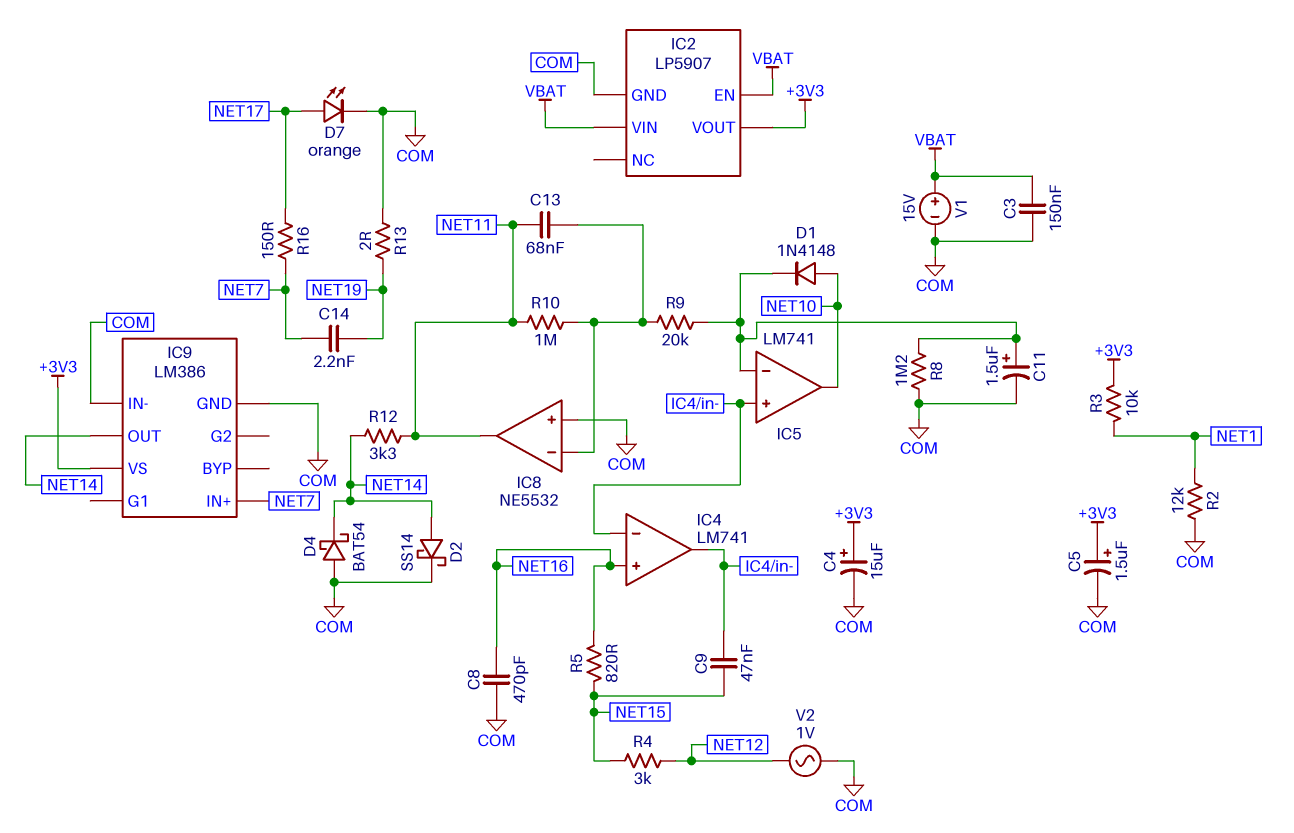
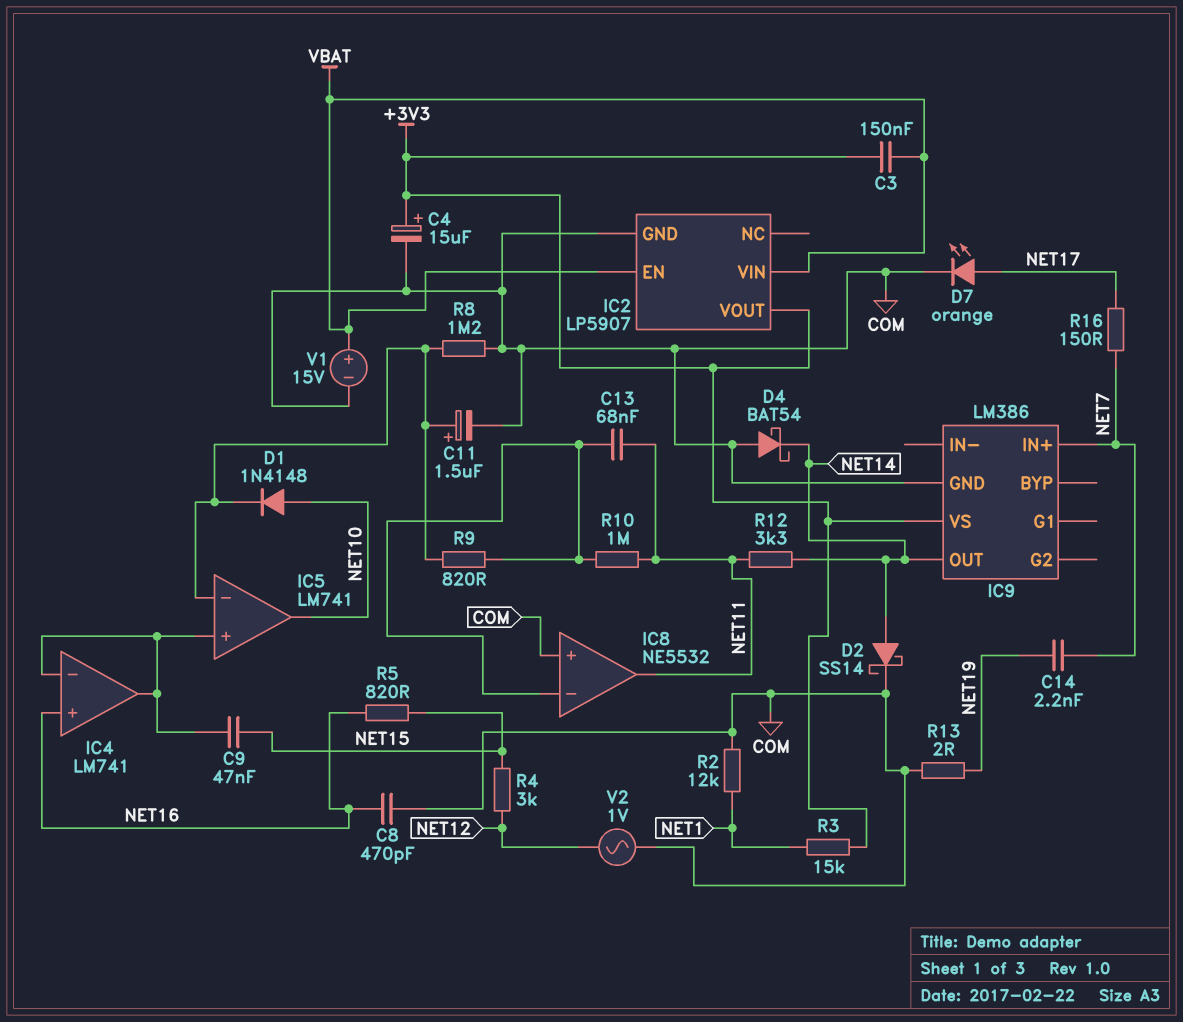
C3: 150nF (COM, VBAT) -> 150nF (+3V3, VBAT)
C5: 1.5uF (plus +3V3, minus COM) -> none
IC9 pin IN-: COM -> none
R3: 10k (+3V3, NET1) -> 15k (+3V3, NET1)
R9: 20k (IC5/in-, IC8/in-) -> 820 (IC5/in-, IC8/in-)

